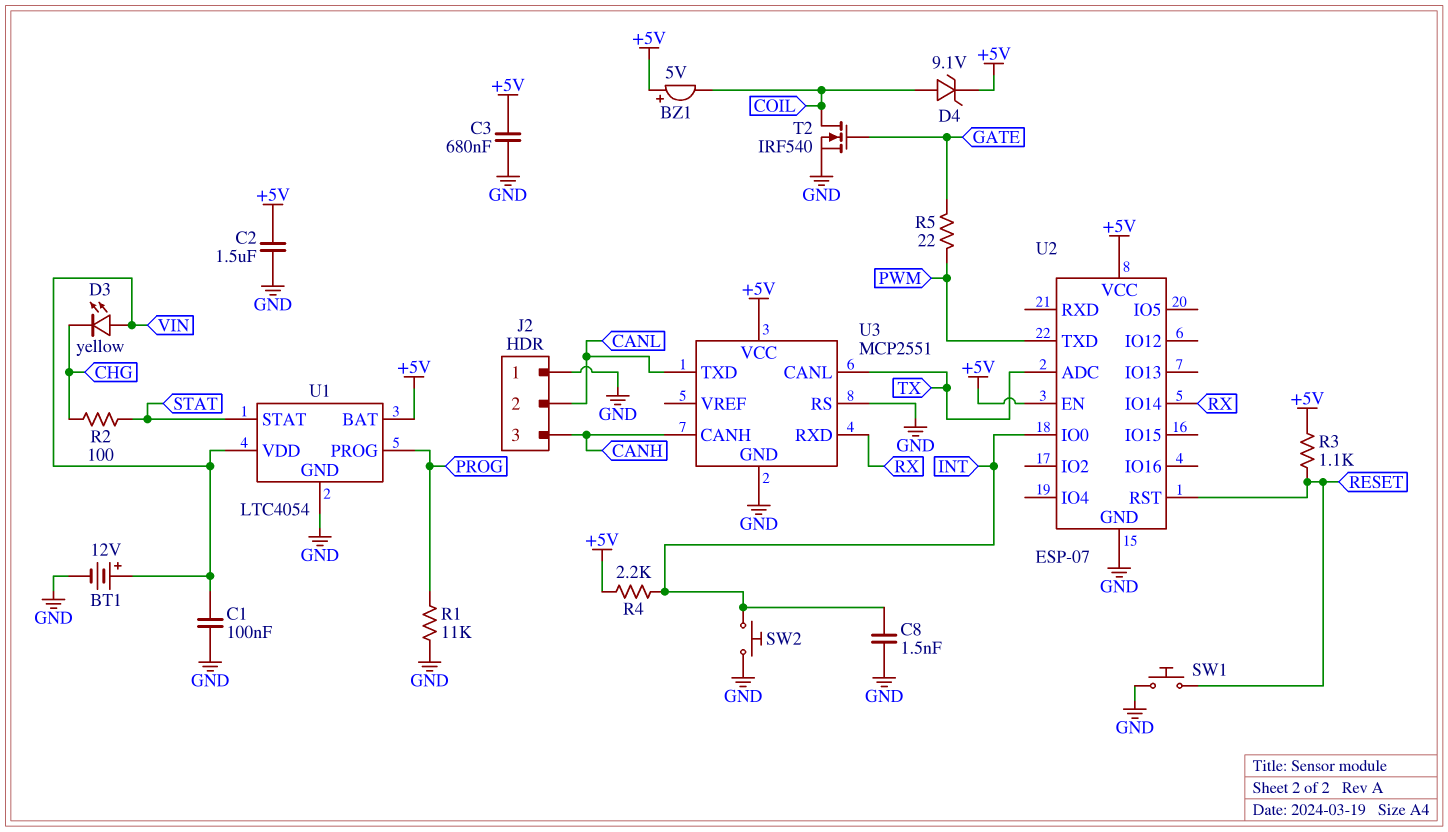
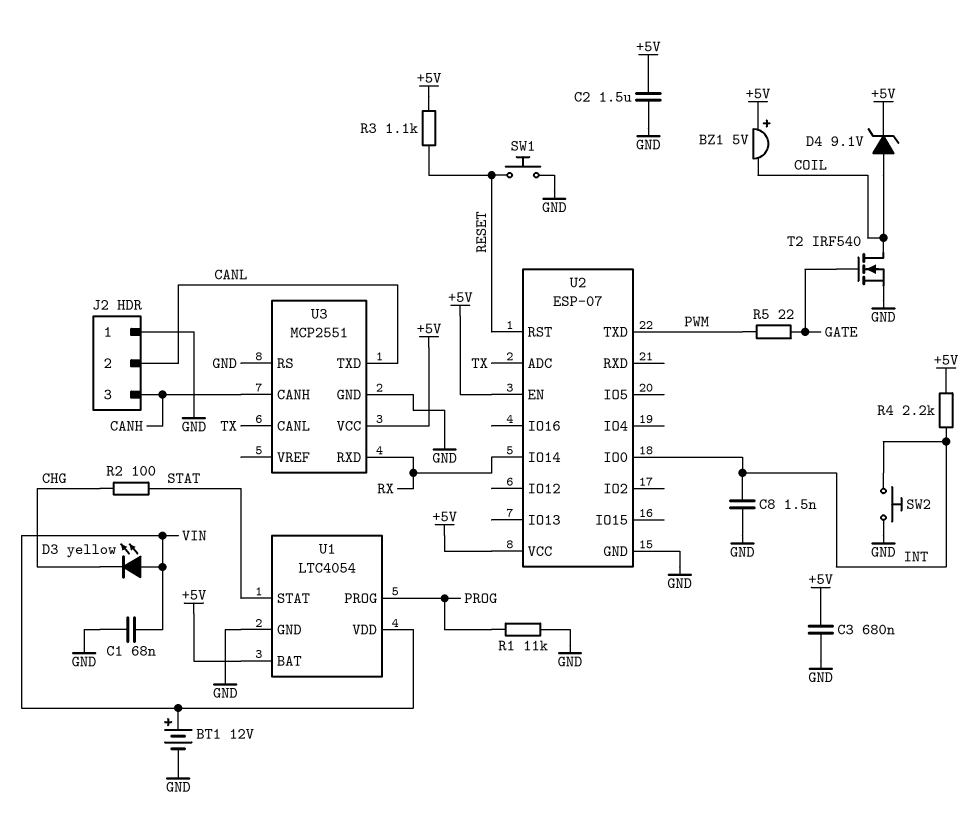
C1: 100nF (GND, VIN) -> 68nF (GND, VIN)

